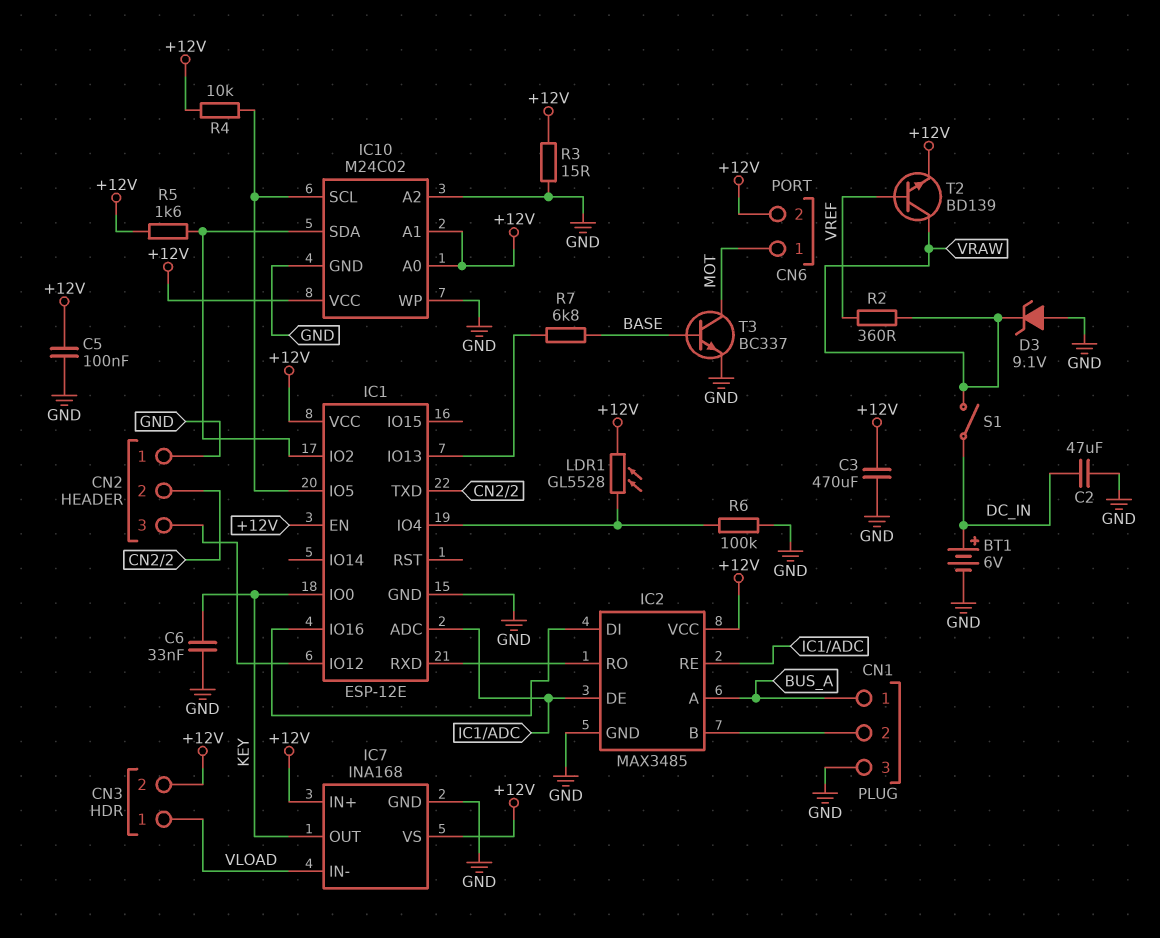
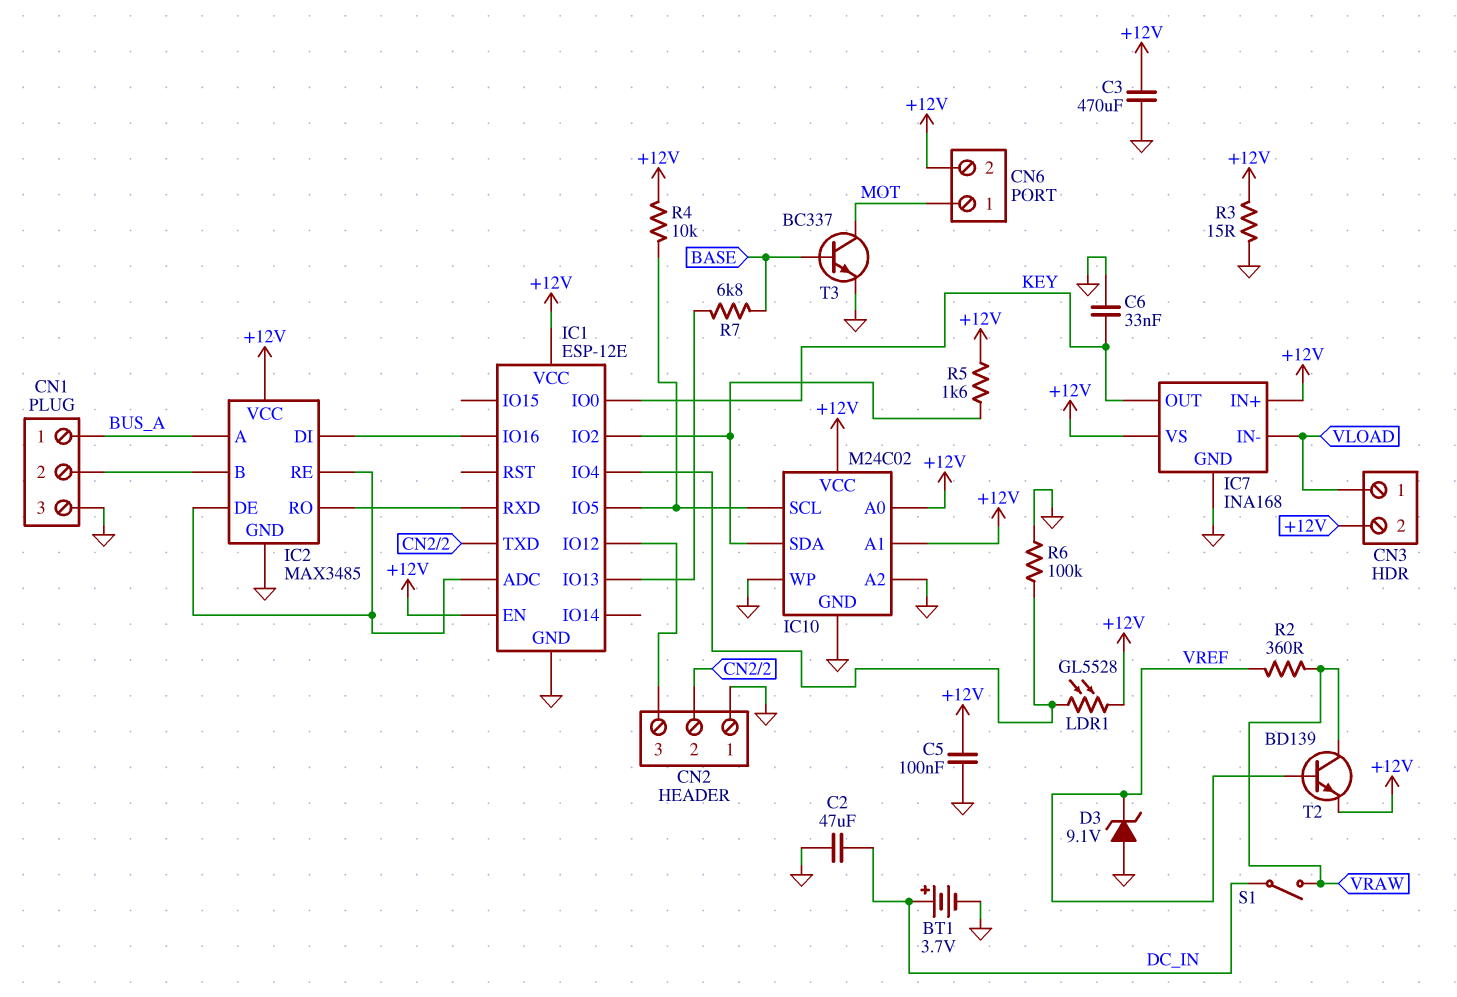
BT1: 6V (plus DC_IN, minus GND) -> 3.7V (plus DC_IN, minus GND)
D3: zener 9.1V (A GND, K VRAW) -> zener 9.1V (A GND, K VREF)

